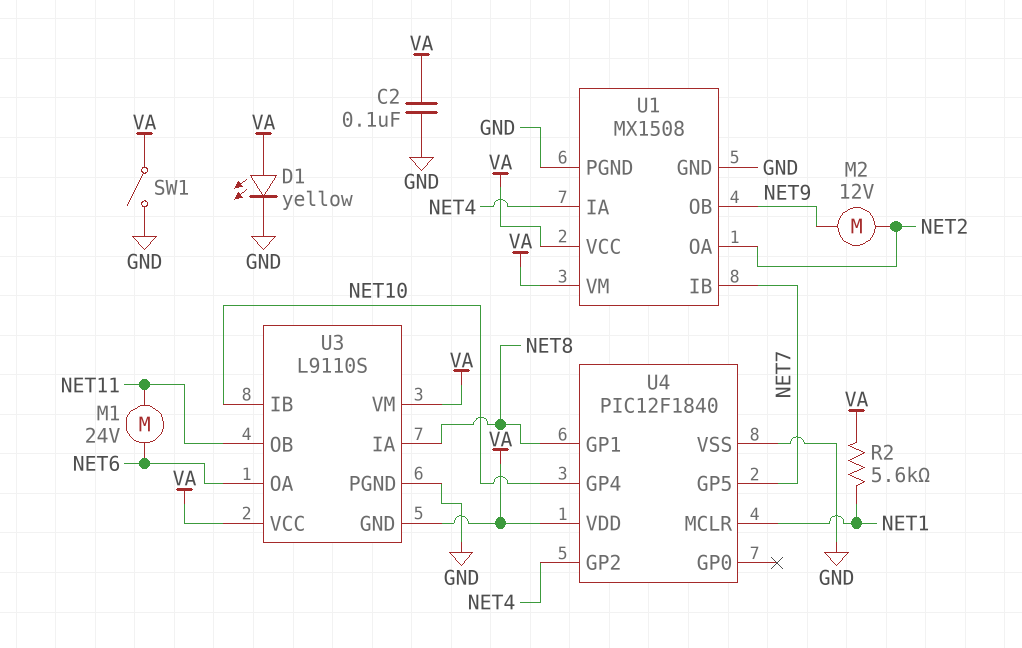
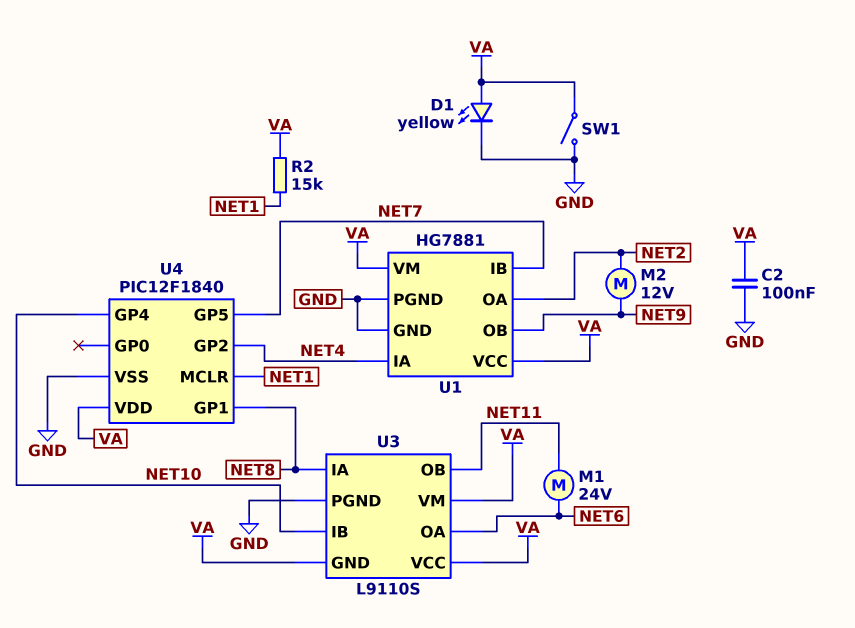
R2: 5.6k (NET1, VA) -> 15k (NET1, VA)
U1: MX1508 -> HG7881

